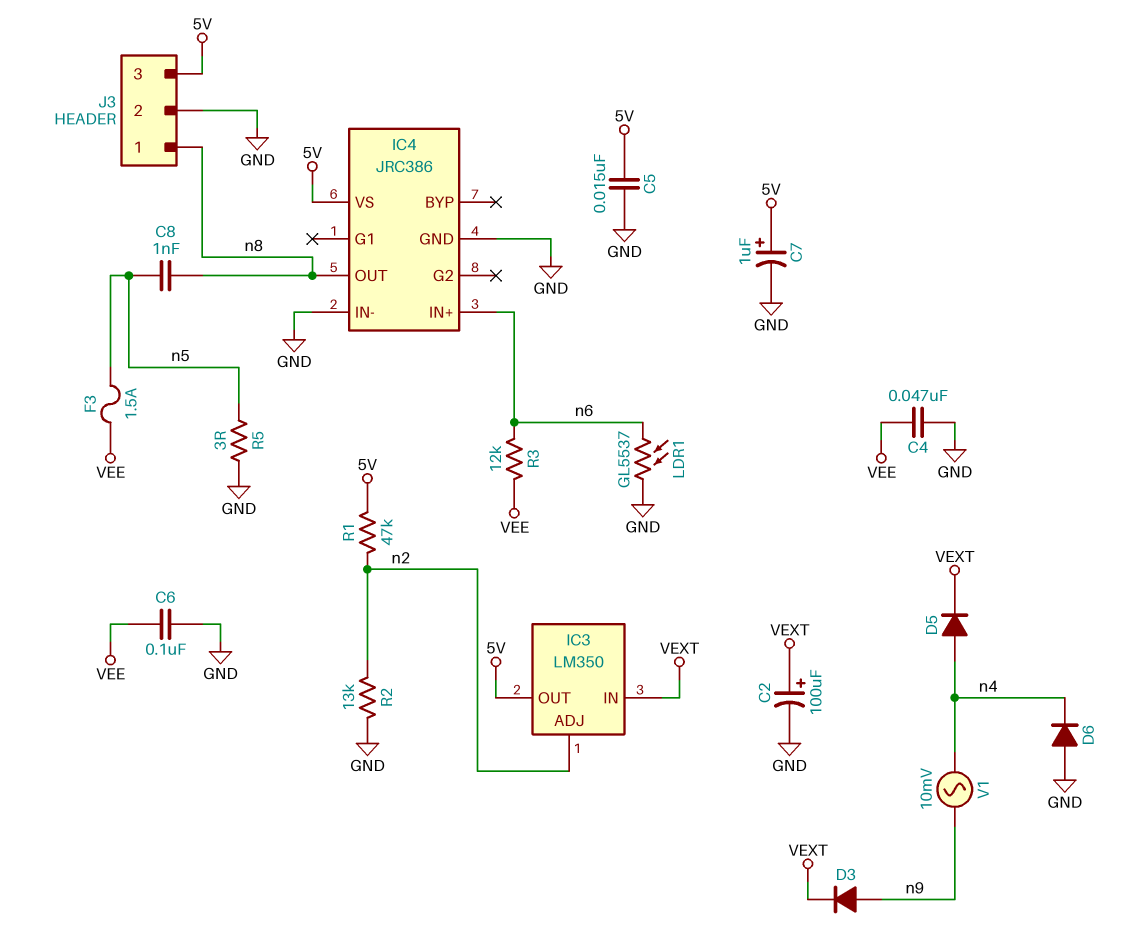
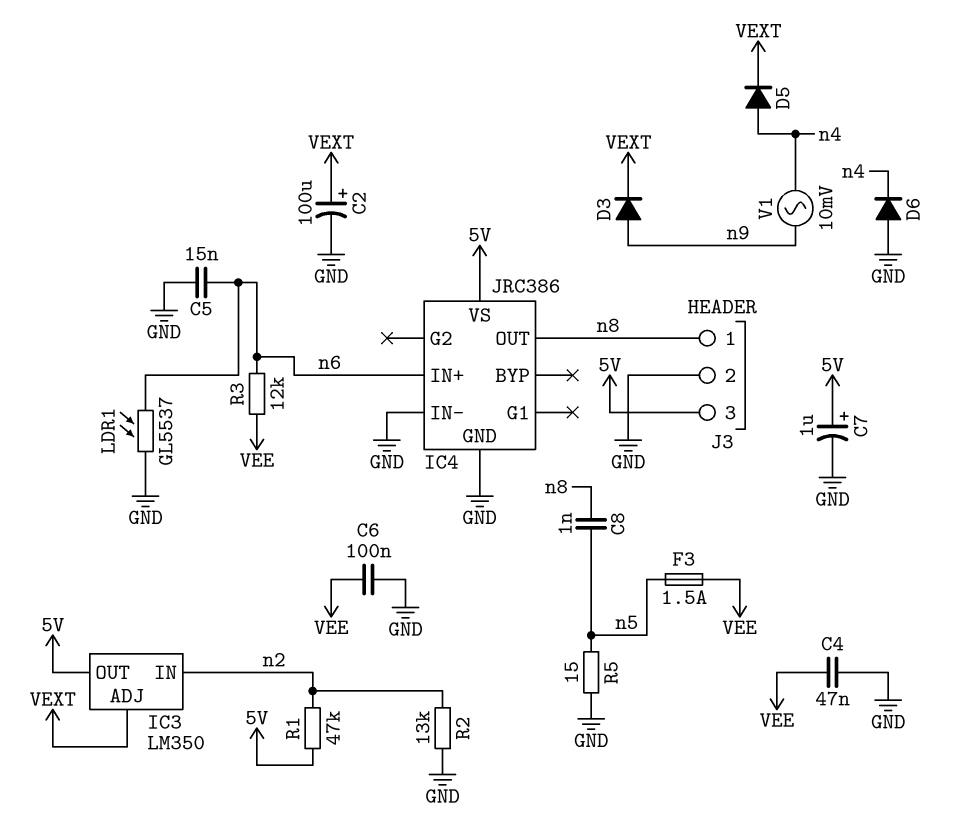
C5: 15nF (5V, GND) -> 15nF (GND, n6)
IC3 pin ADJ: n2 -> VEXT
IC3 pin IN: VEXT -> n2
R5: 3 (GND, n5) -> 15 (GND, n5)

